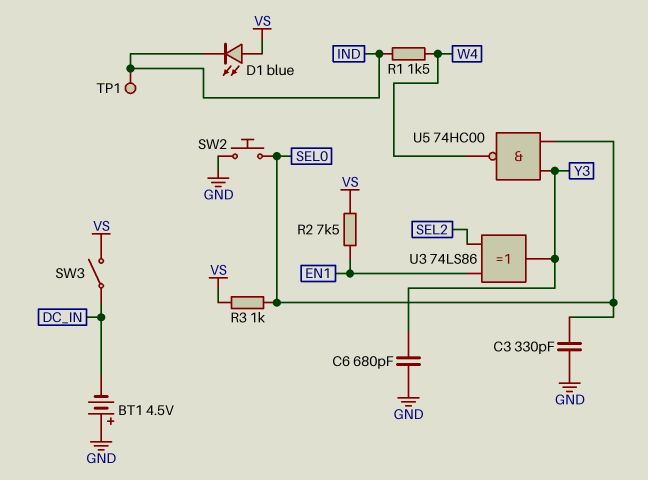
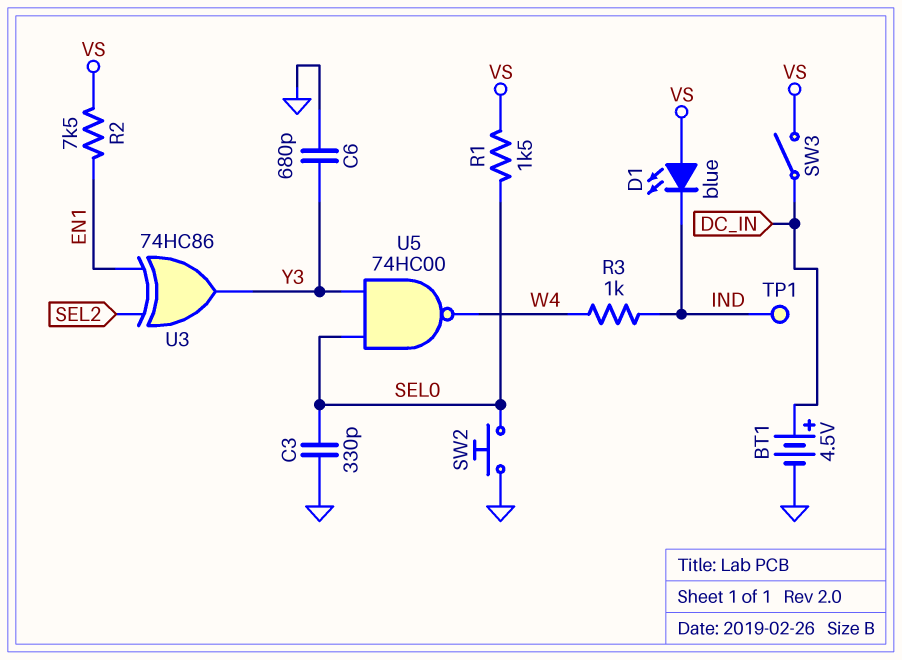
BT1: 4.5V (plus GND, minus DC_IN) -> 4.5V (plus DC_IN, minus GND)
R1: 1.5k (IND, W4) -> 1.5k (SEL0, VS)
R3: 1k (SEL0, VS) -> 1k (IND, W4)
U3: XOR 74LS86 (in EN1, in SEL2, out Y3) -> XOR 74HC86 (in EN1, in SEL2, out Y3)

